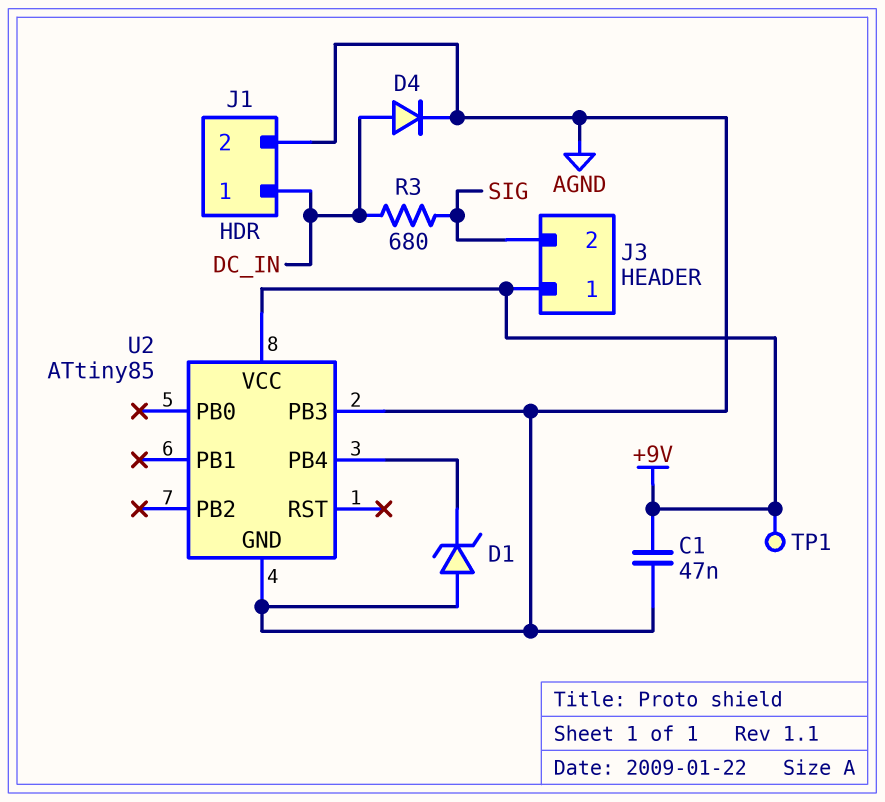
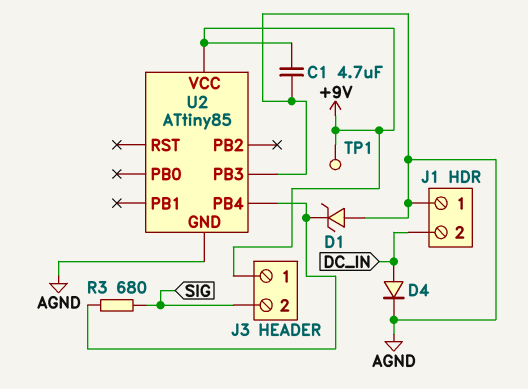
C1: 47nF (+9V, AGND) -> 4.7uF (+9V, AGND)
J1 pin 1: DC_IN -> AGND
J1 pin 2: AGND -> DC_IN
R3: 680 (DC_IN, SIG) -> 680 (SIG, U2/PB4)

